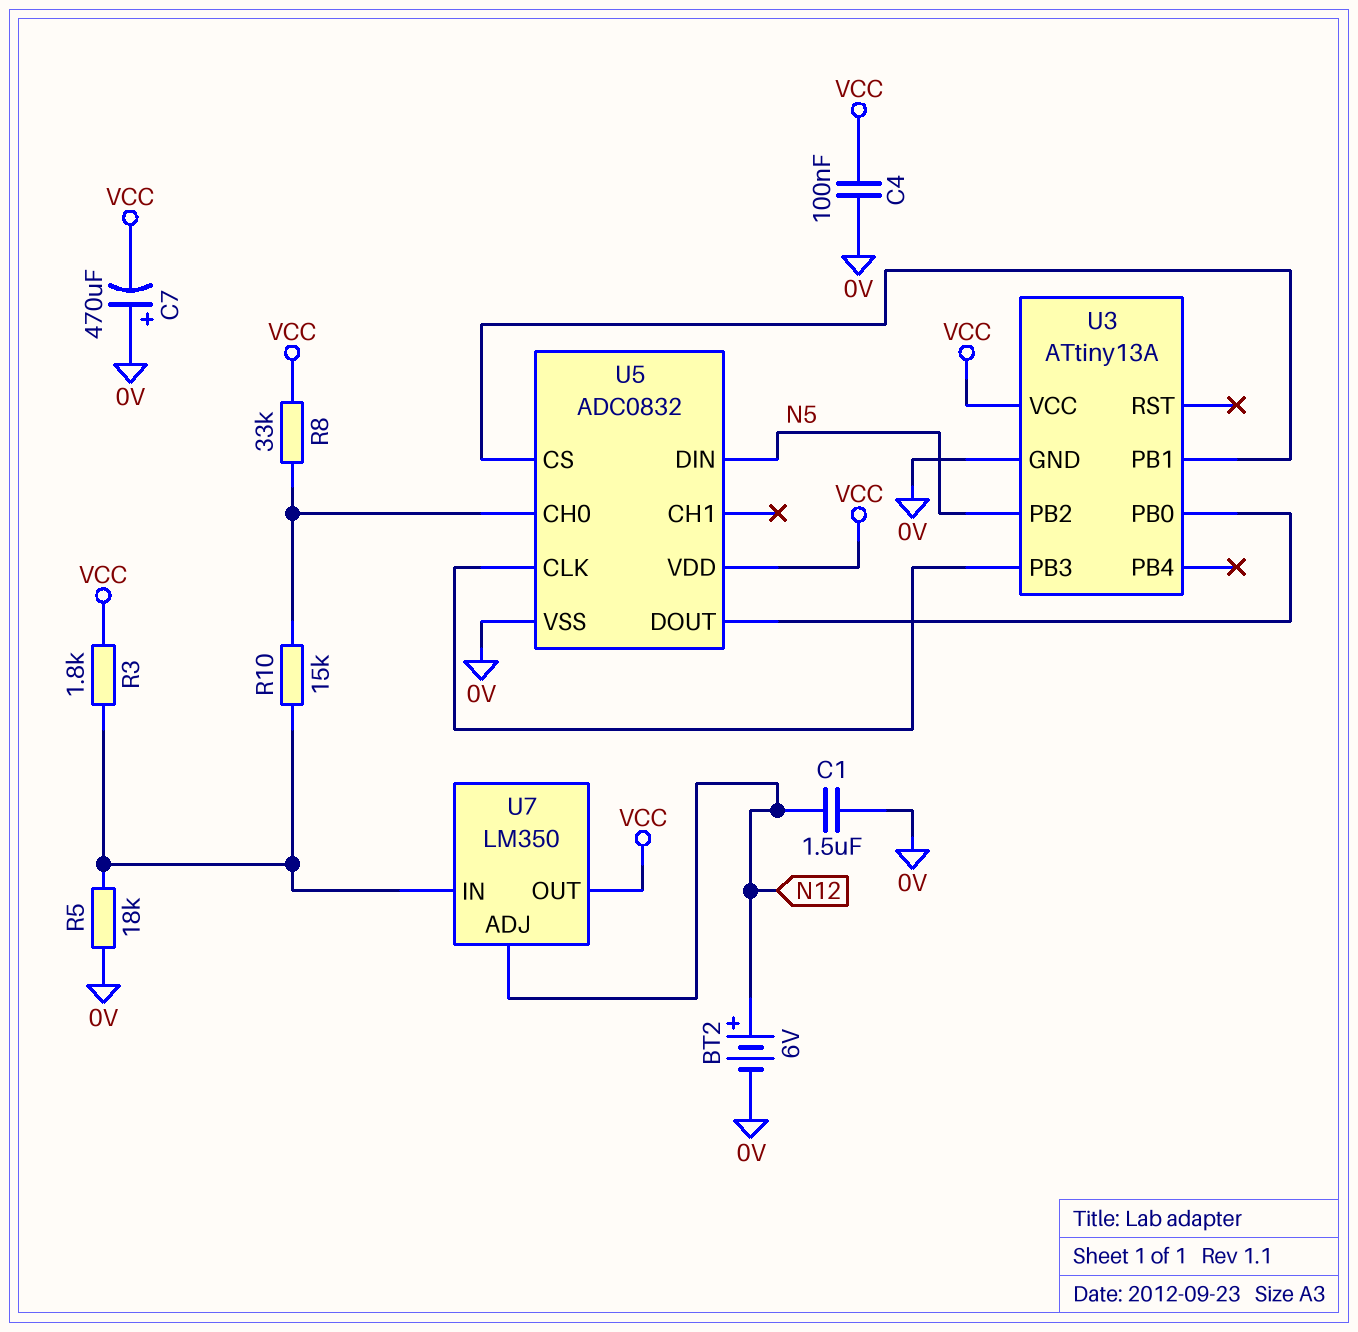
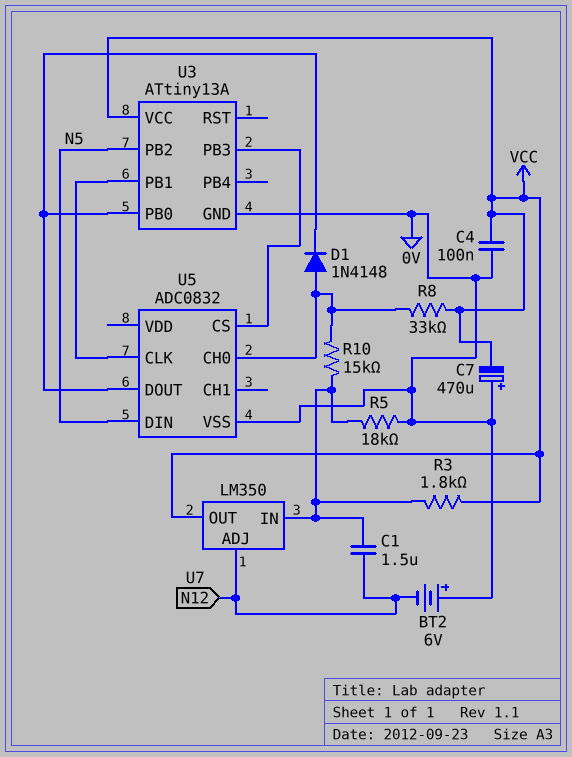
BT2: 6V (plus N12, minus 0V) -> 6V (plus 0V, minus N12)
C1: 1.5uF (0V, N12) -> 1.5uF (N12, U7/IN)
D1: none -> diode 1N4148 (A U5/CH0, K U3/PB0)
U5 pin CLK: U3/PB3 -> U3/PB1
U5 pin CS: U3/PB1 -> U3/PB3
U5 pin VDD: VCC -> none

